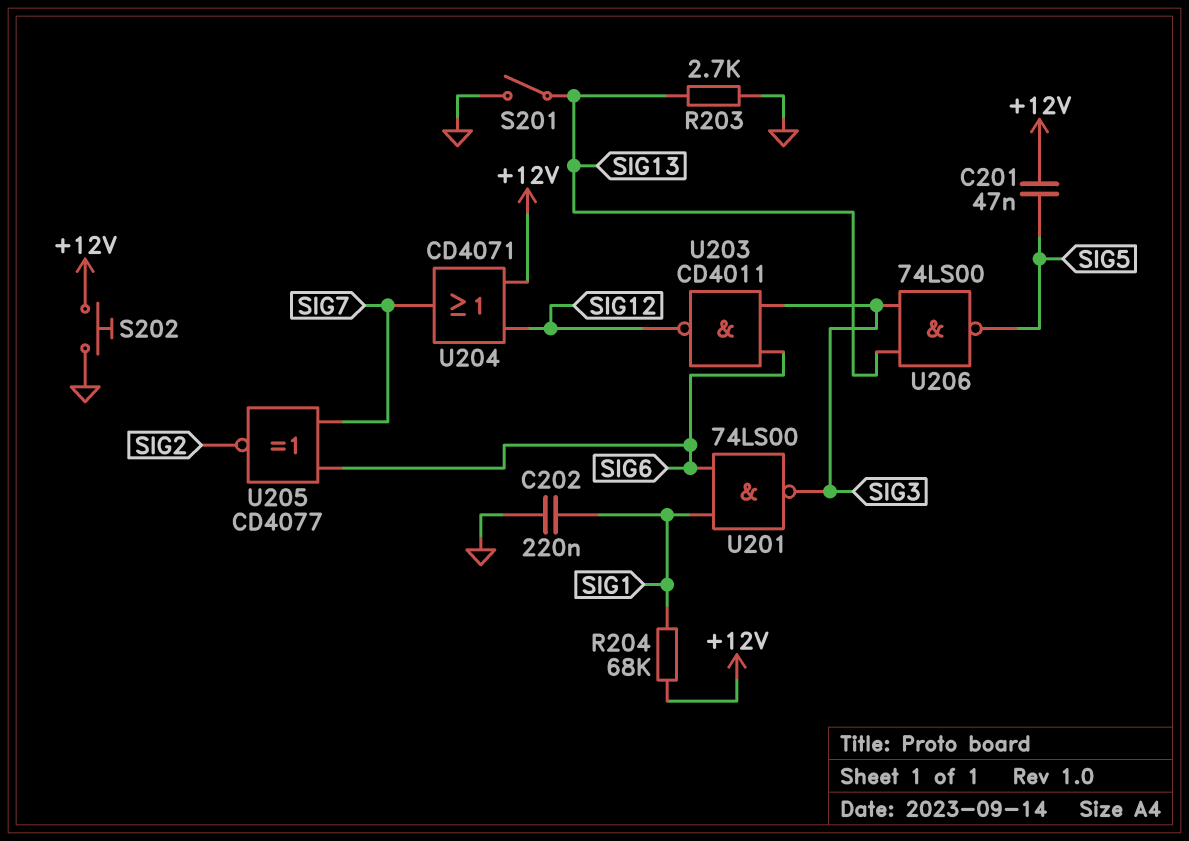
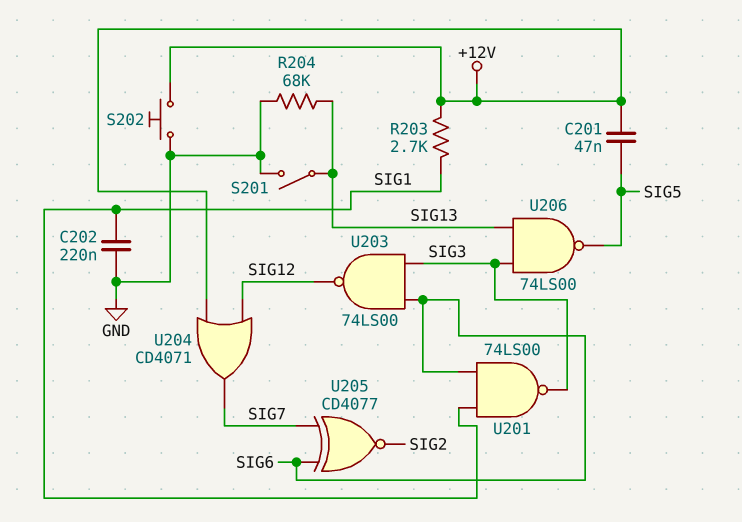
R203: 2.7k (GND, SIG13) -> 2.7k (+12V, SIG1)
R204: 68k (+12V, SIG1) -> 68k (GND, SIG13)
U203: NAND CD4011 (in SIG3, in SIG6, out SIG12) -> NAND 74LS00 (in SIG3, in SIG6, out SIG12)

